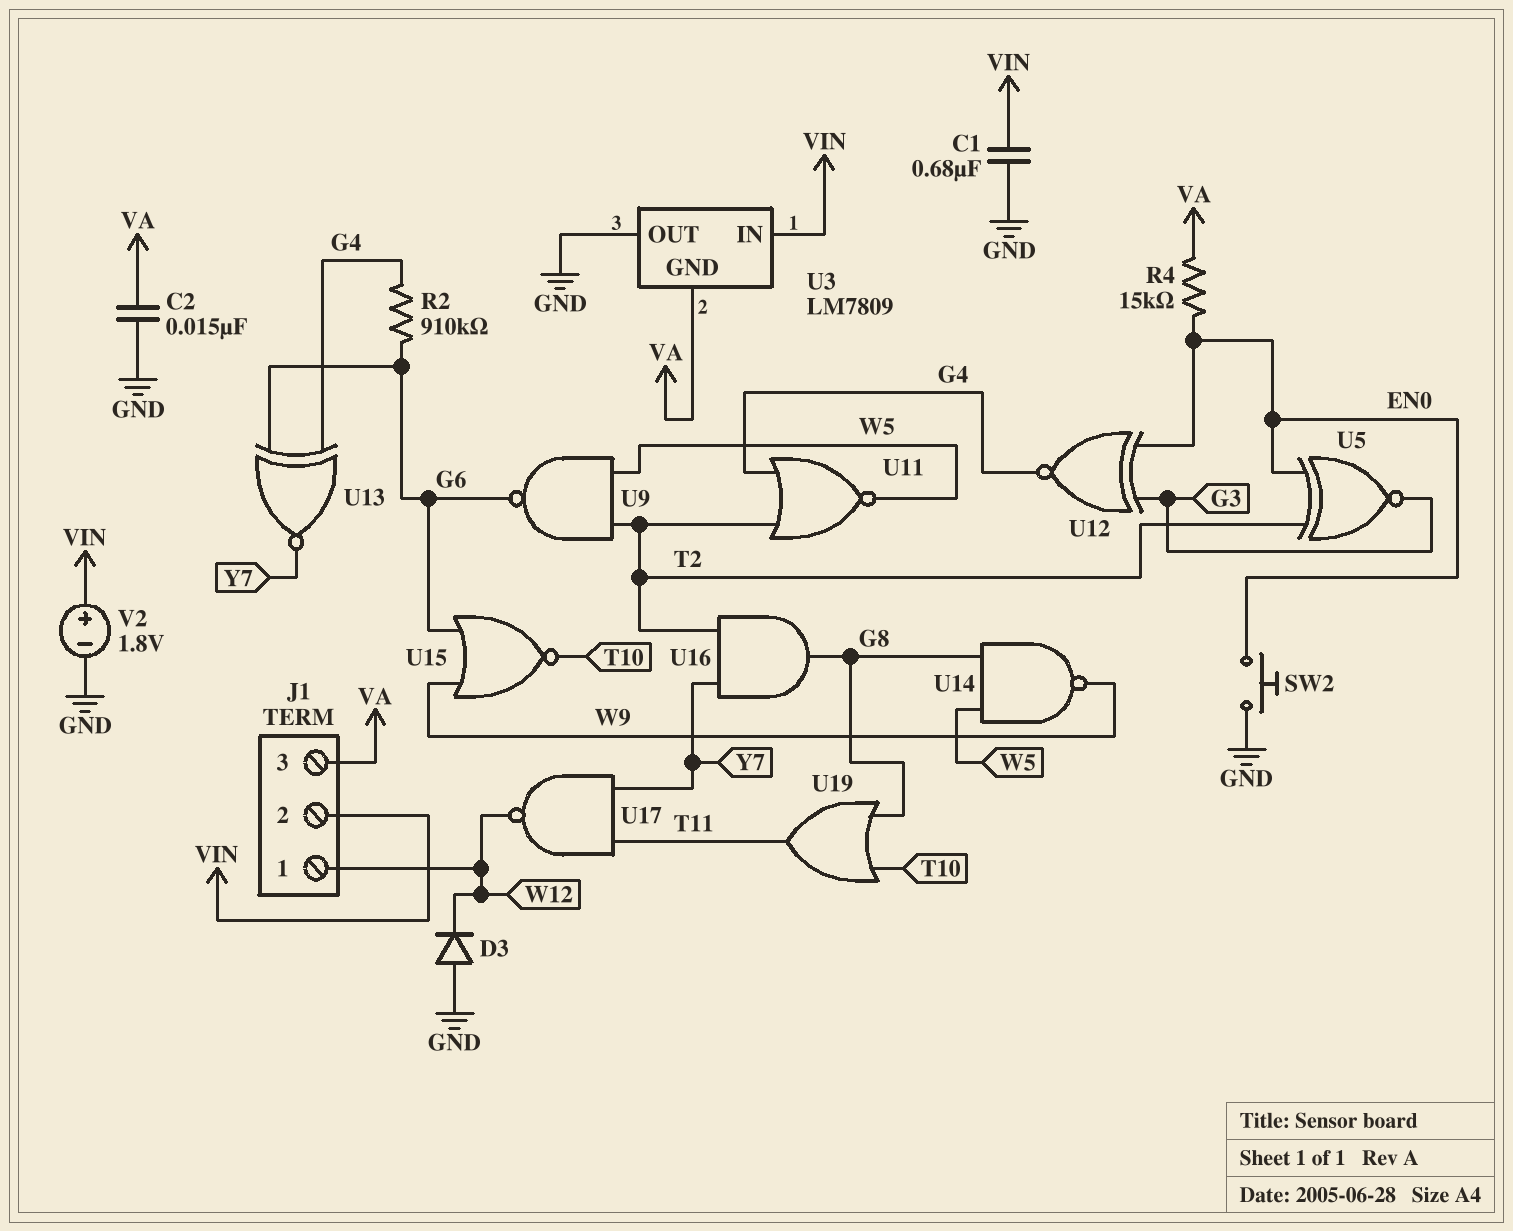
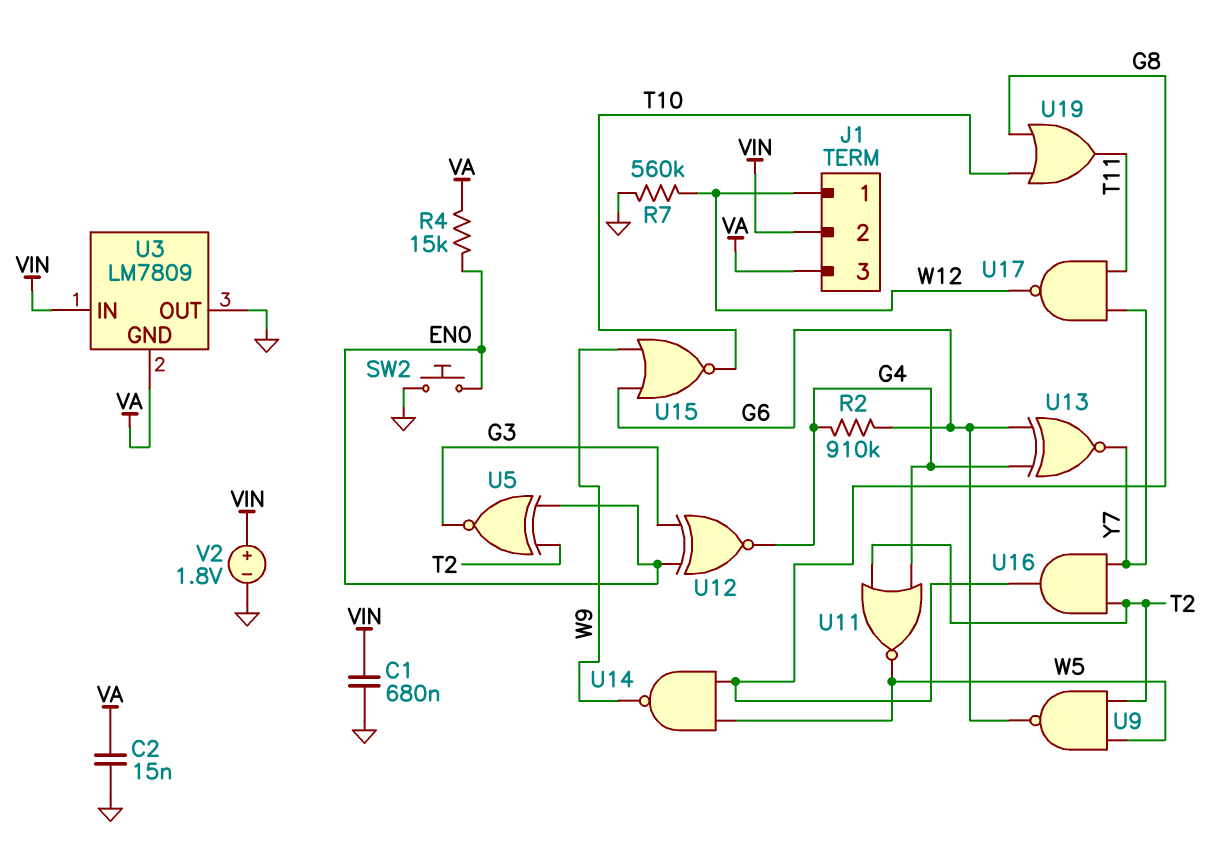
D3: diode (A GND, K W12) -> none
R7: none -> 560k (GND, W12)

